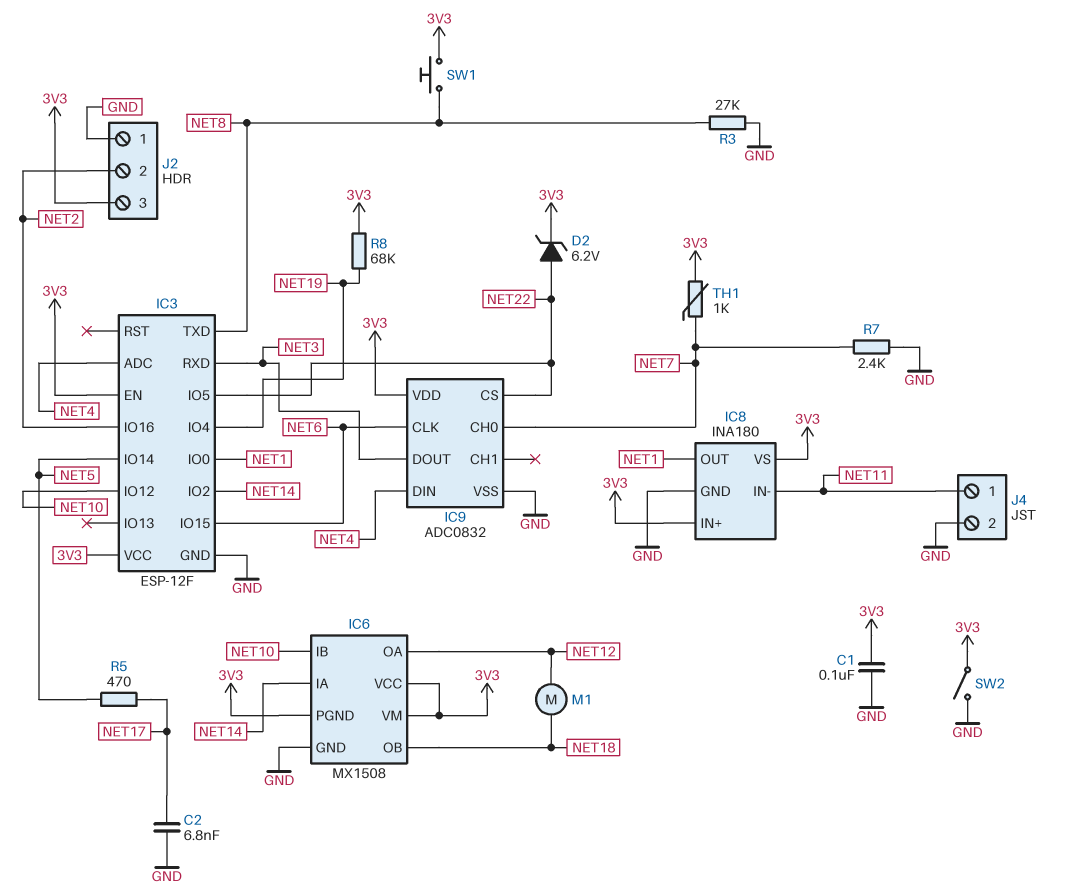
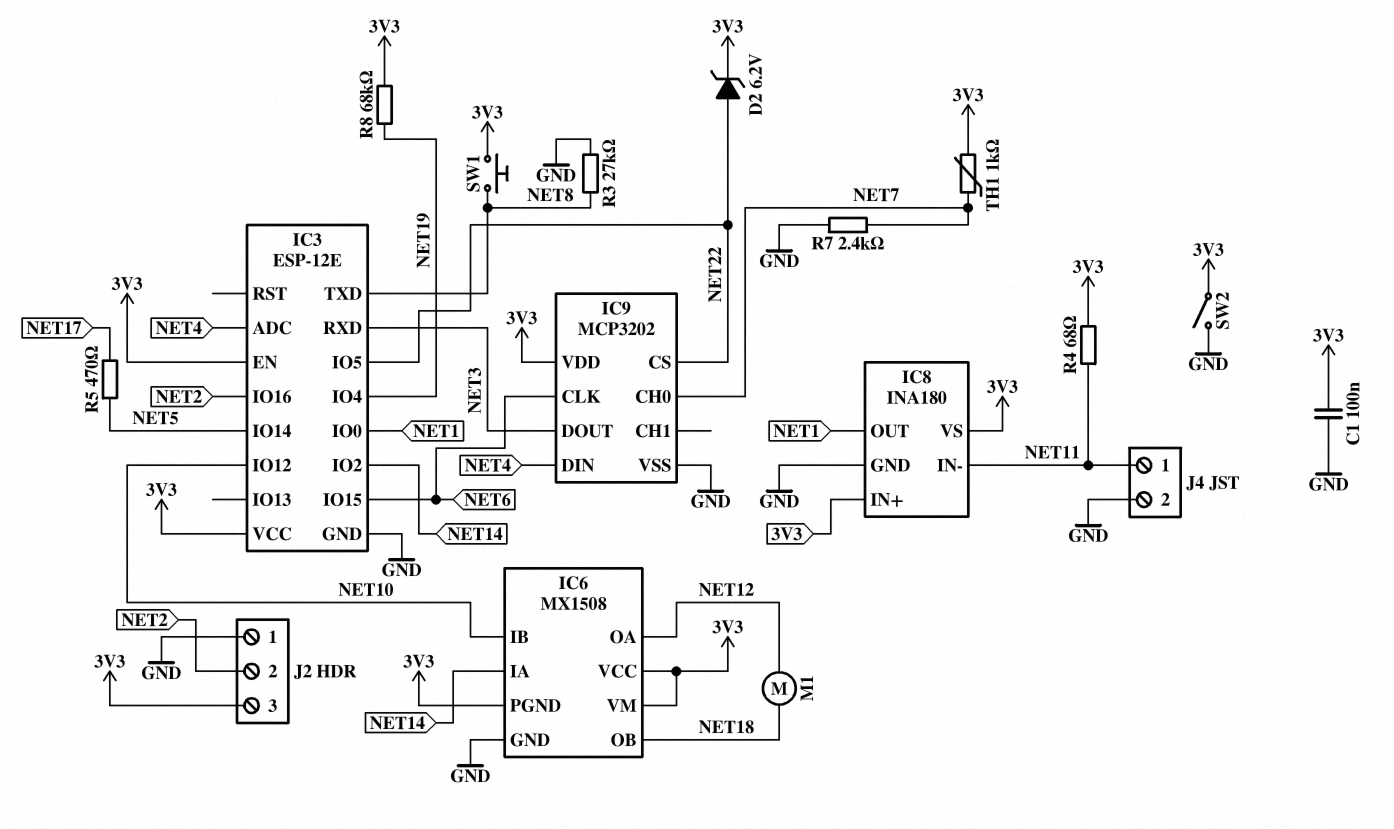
C2: 6.8nF (GND, NET17) -> none
IC3: ESP-12F -> ESP-12E
IC9: ADC0832 -> MCP3202
R4: none -> 68 (3V3, NET11)

